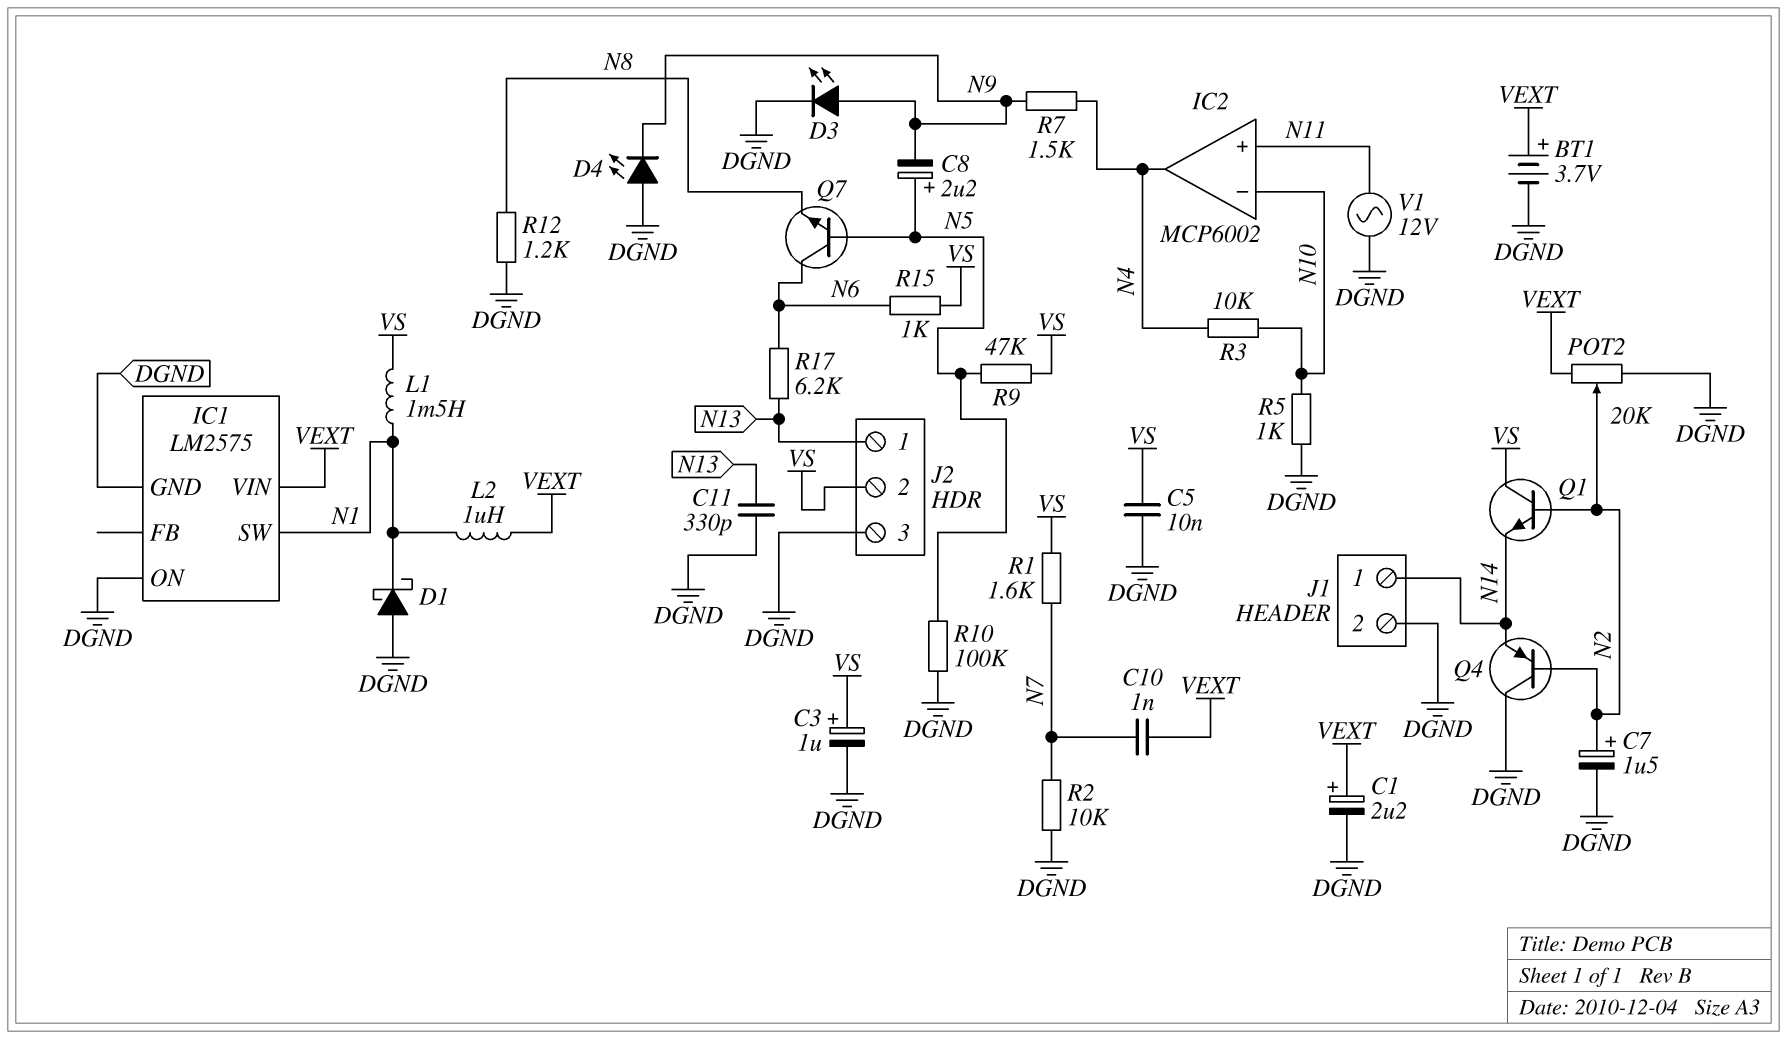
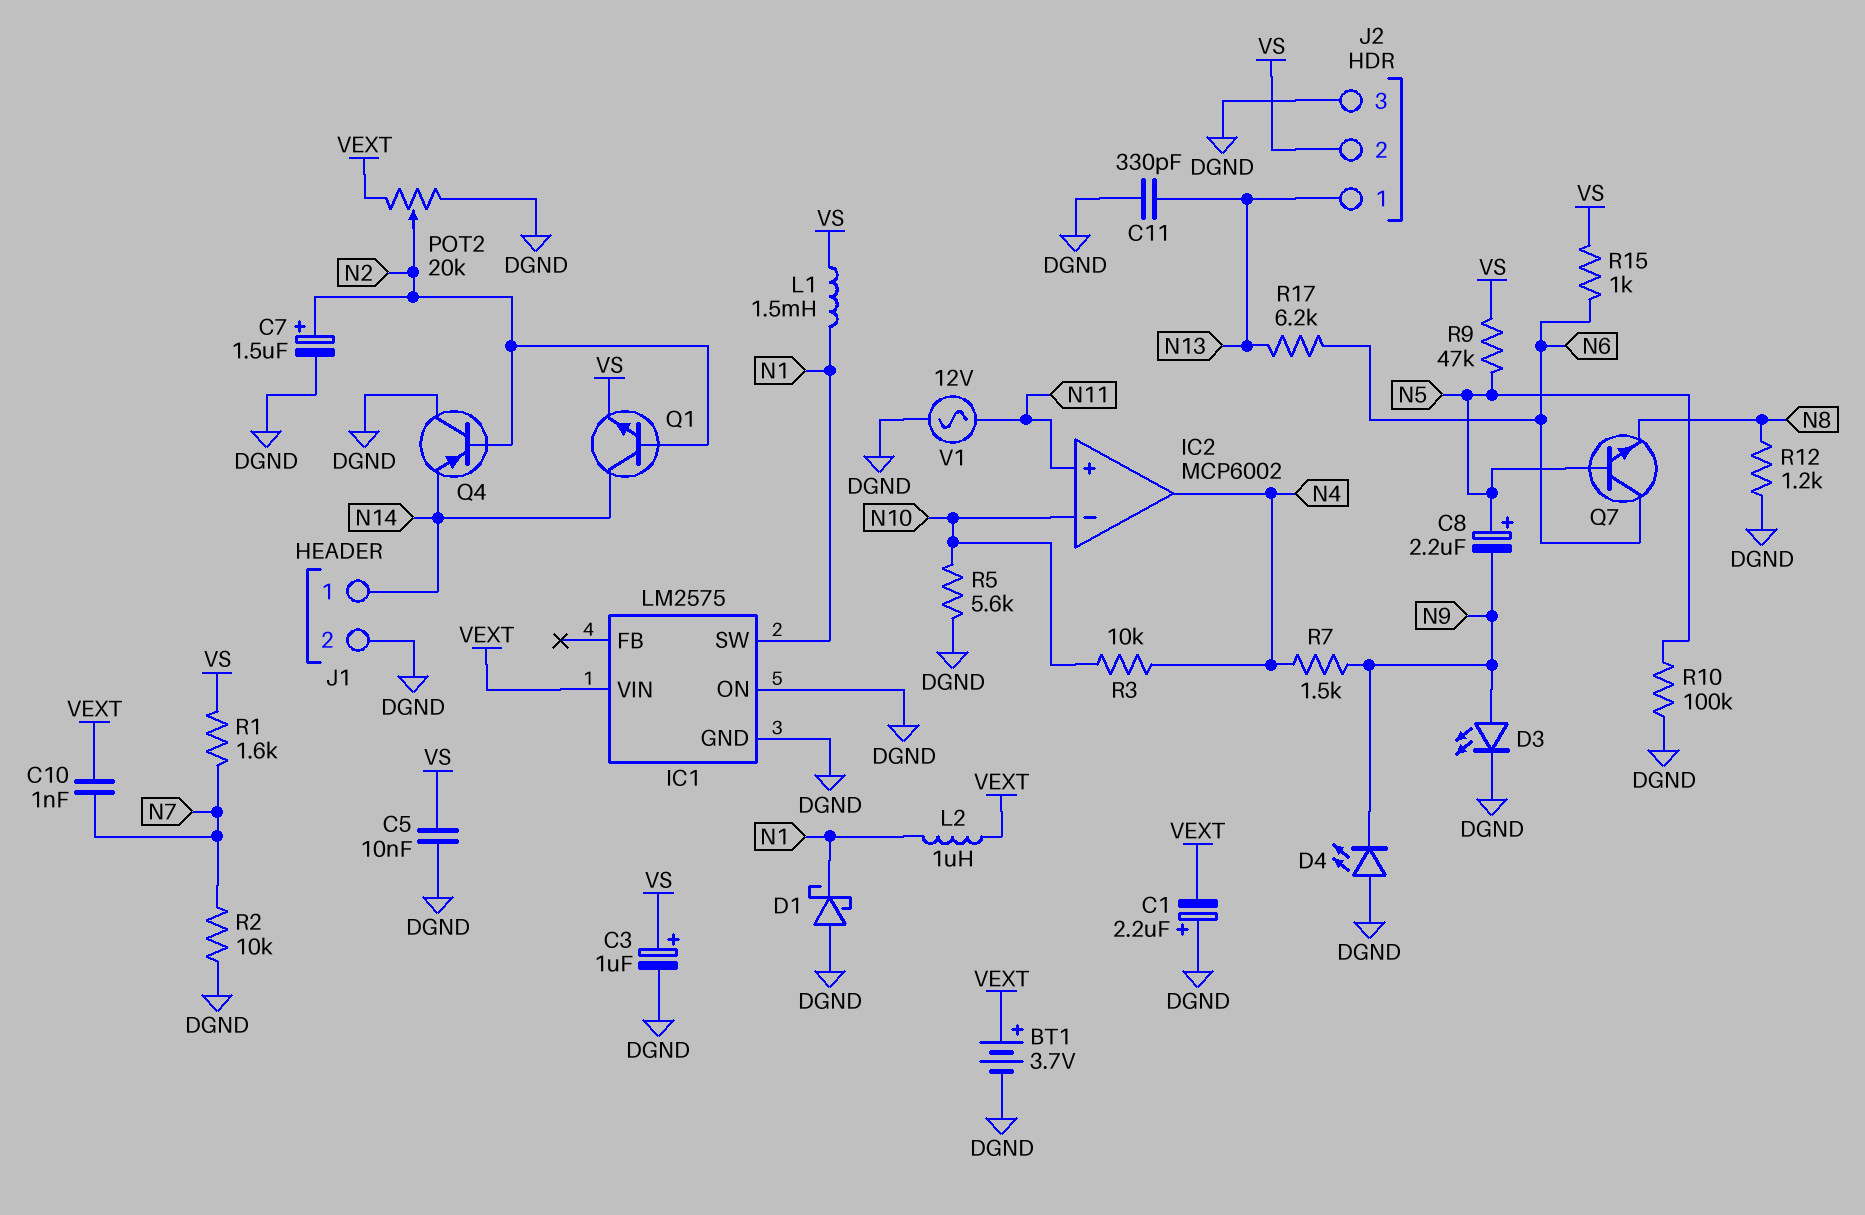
C1: 2.2uF (plus VEXT, minus DGND) -> 2.2uF (plus DGND, minus VEXT)
Q1: NPN (B N2, C VS, E N14) -> NPN (B N2, C N14, E VS)
R5: 1k (DGND, N10) -> 5.6k (DGND, N10)

